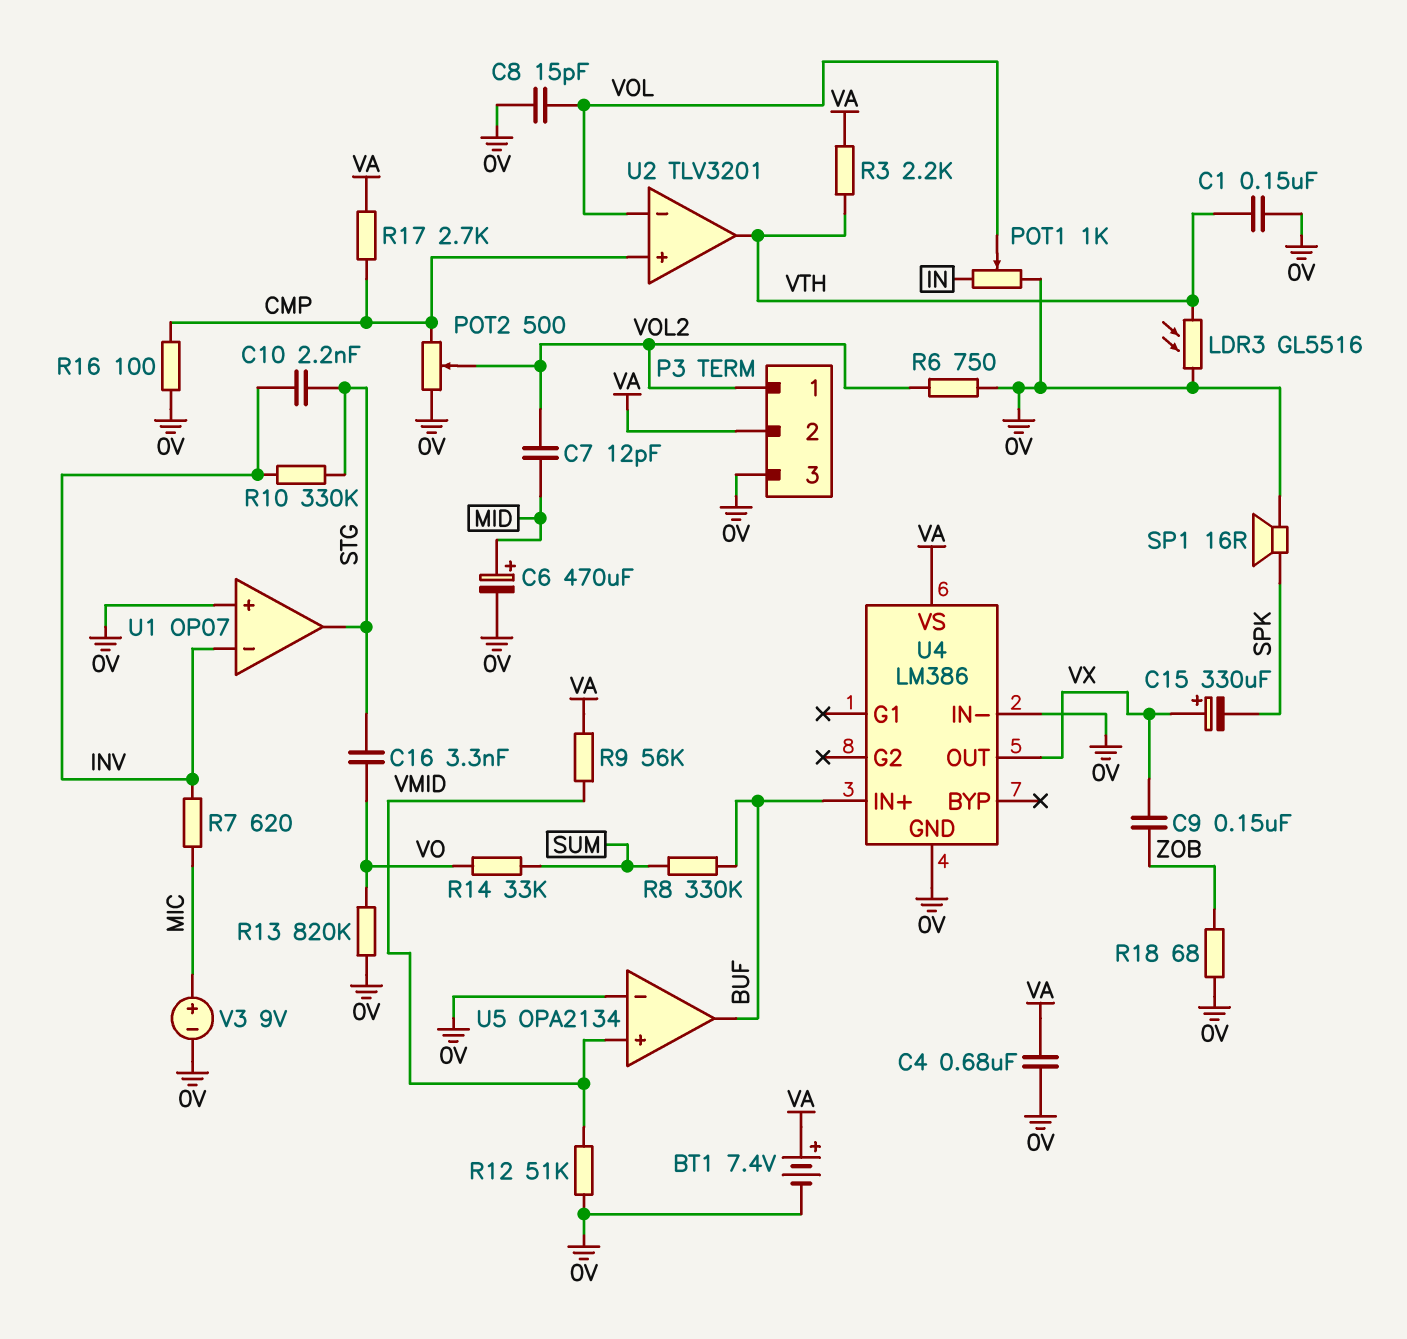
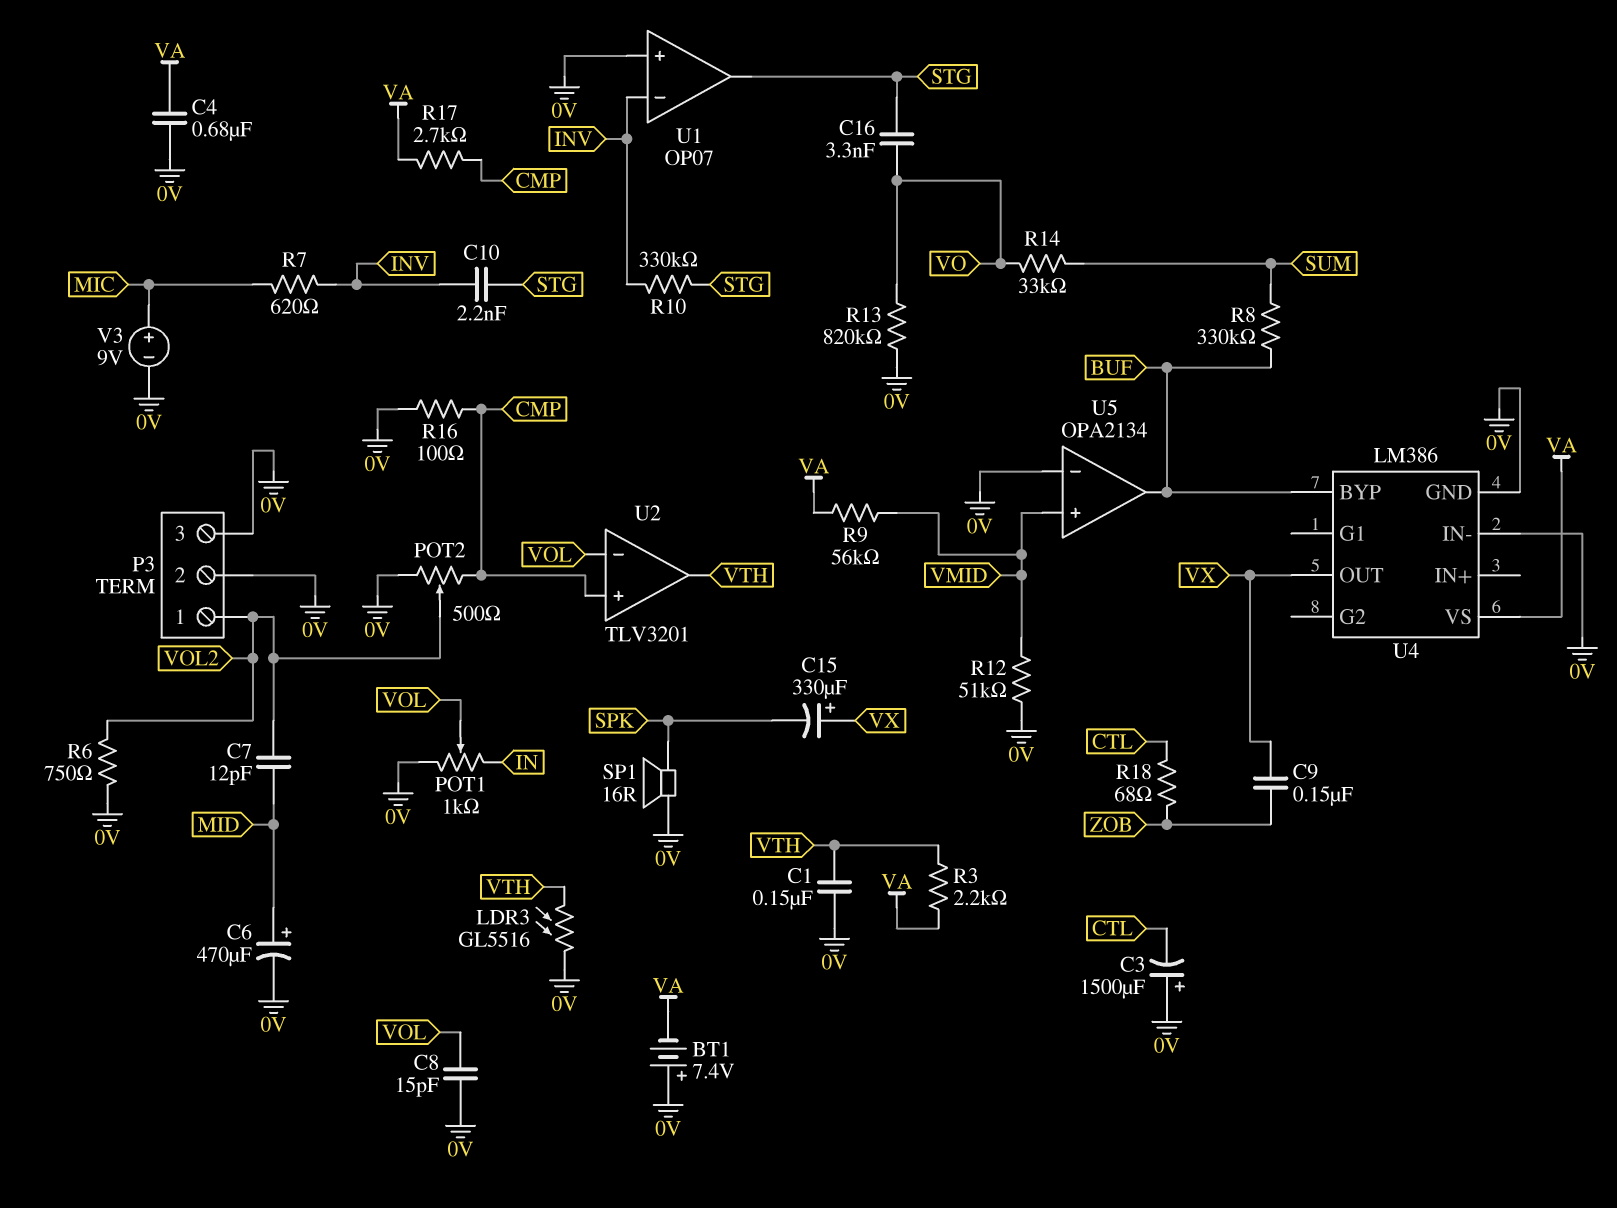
BT1: 7.4V (plus VA, minus 0V) -> 7.4V (plus 0V, minus VA)
C3: none -> 1500uF (plus 0V, minus CTL)
P3 pin 2: VA -> 0V
R18: 68 (0V, ZOB) -> 68 (CTL, ZOB)
U4 pin BYP: none -> BUF
U4 pin IN+: BUF -> none

